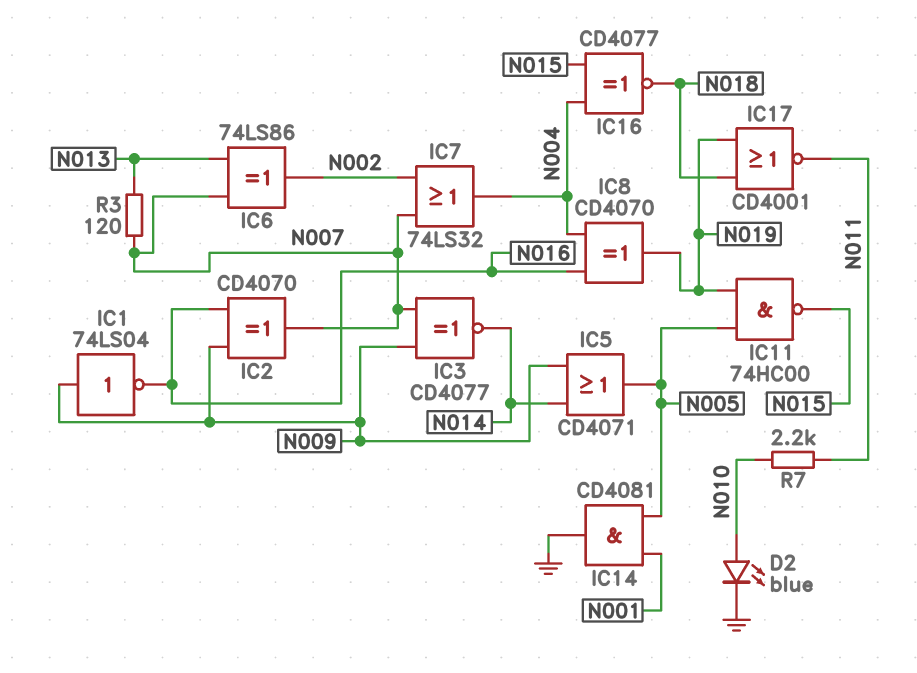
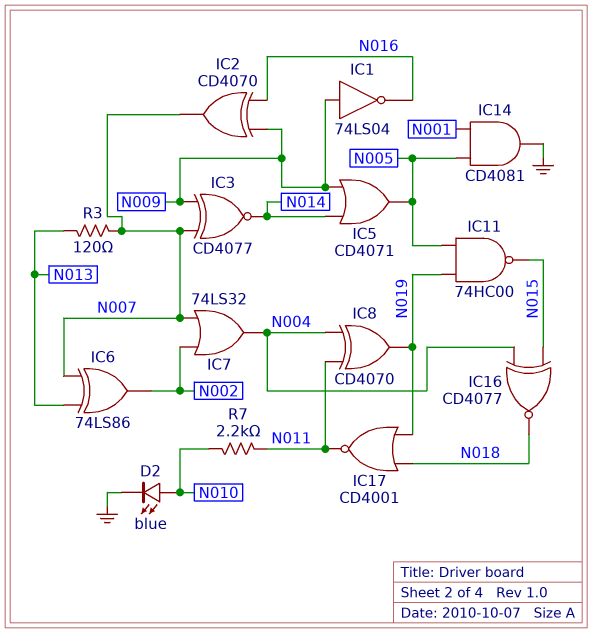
IC8: XOR CD4070 (in N004, in N016, out N019) -> XOR CD4070 (in N004, in N011, out N019)

